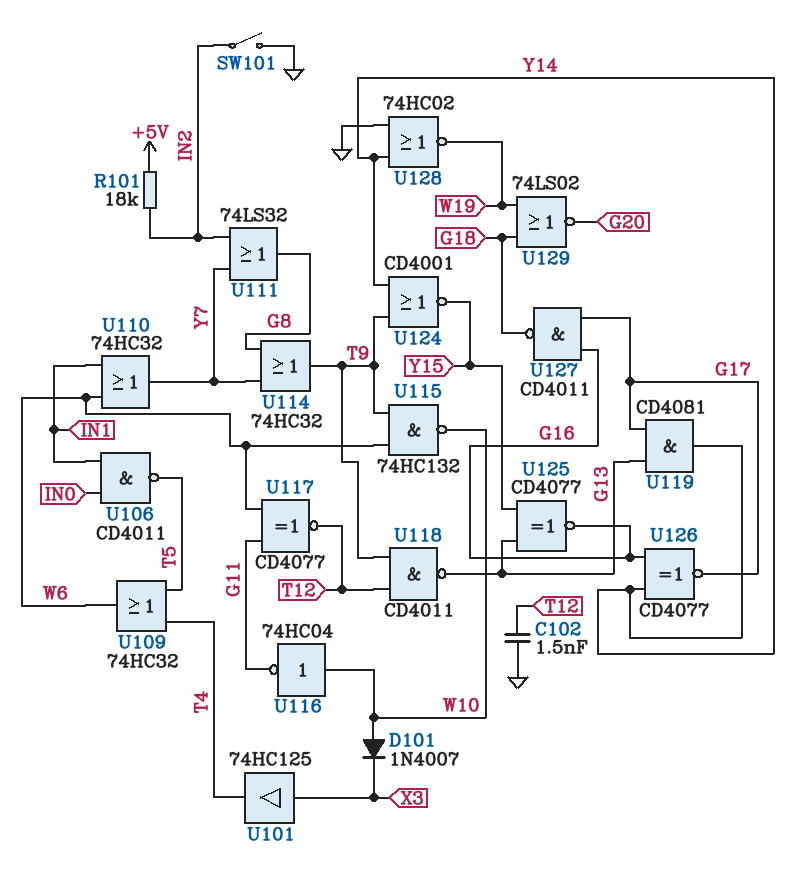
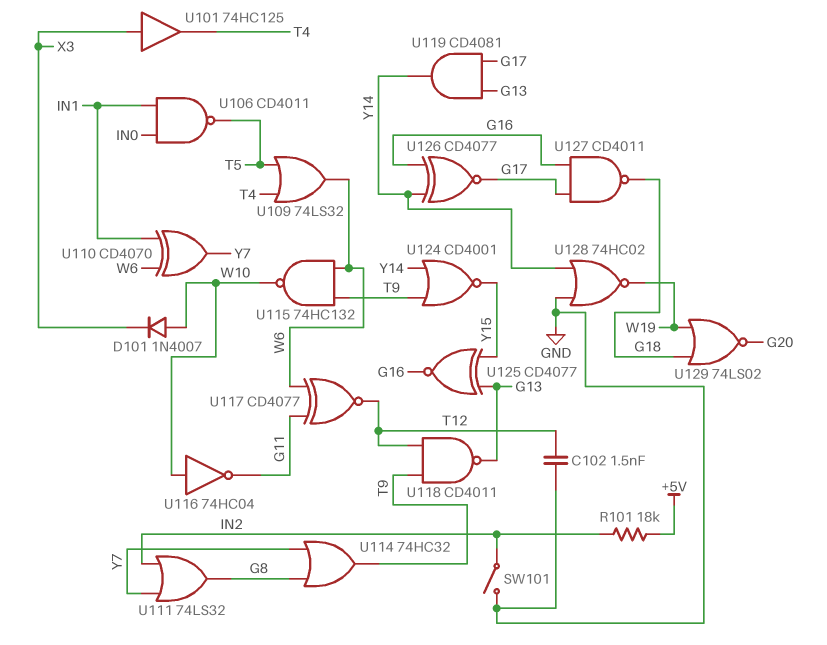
U109: OR 74HC32 (in T4, in T5, out W6) -> OR 74LS32 (in T4, in T5, out W6)
U110: OR 74HC32 (in IN1, in W6, out Y7) -> XOR CD4070 (in IN1, in W6, out Y7)

